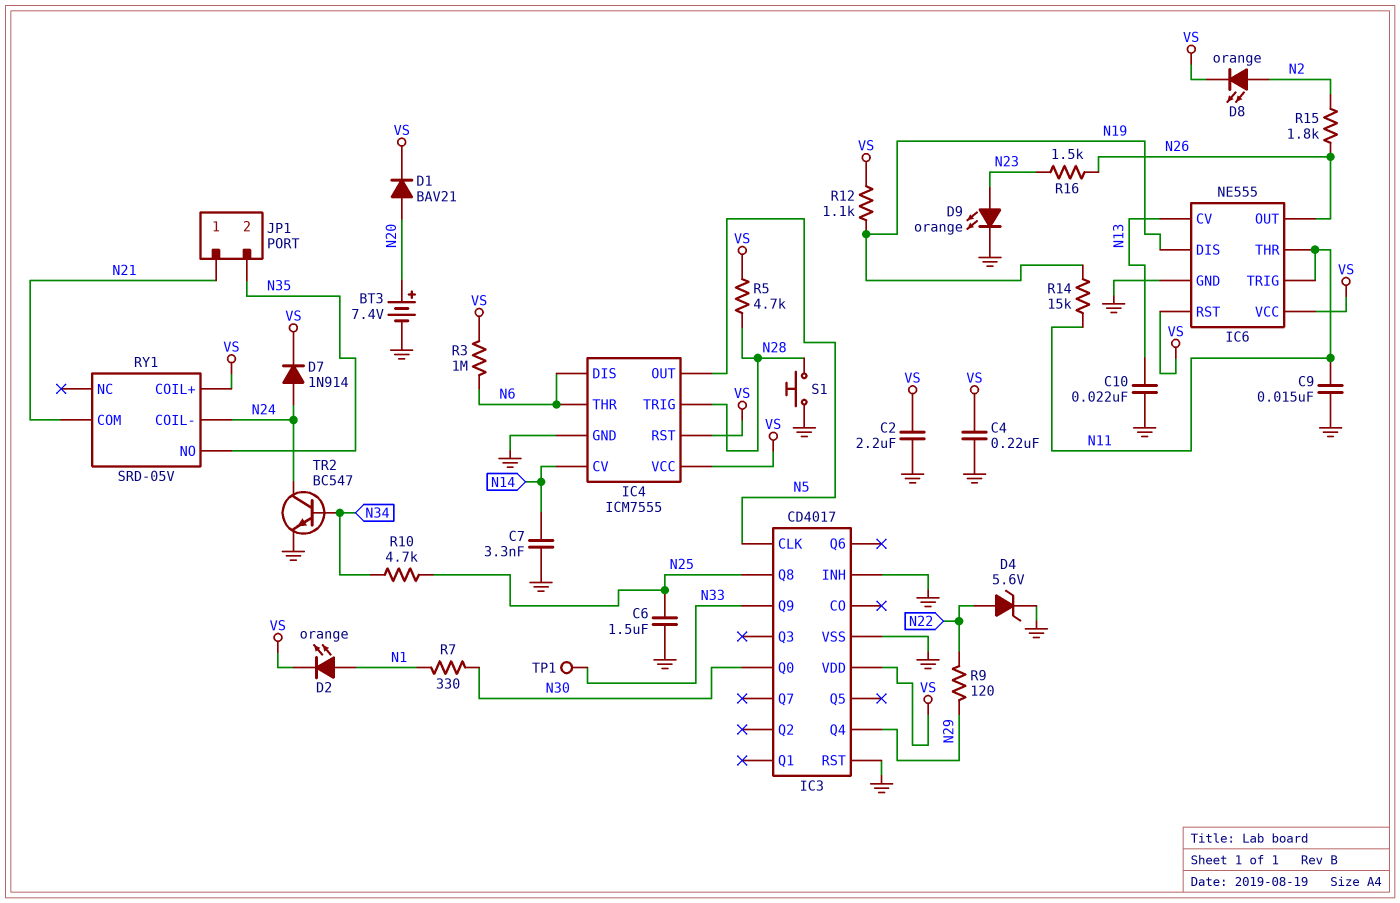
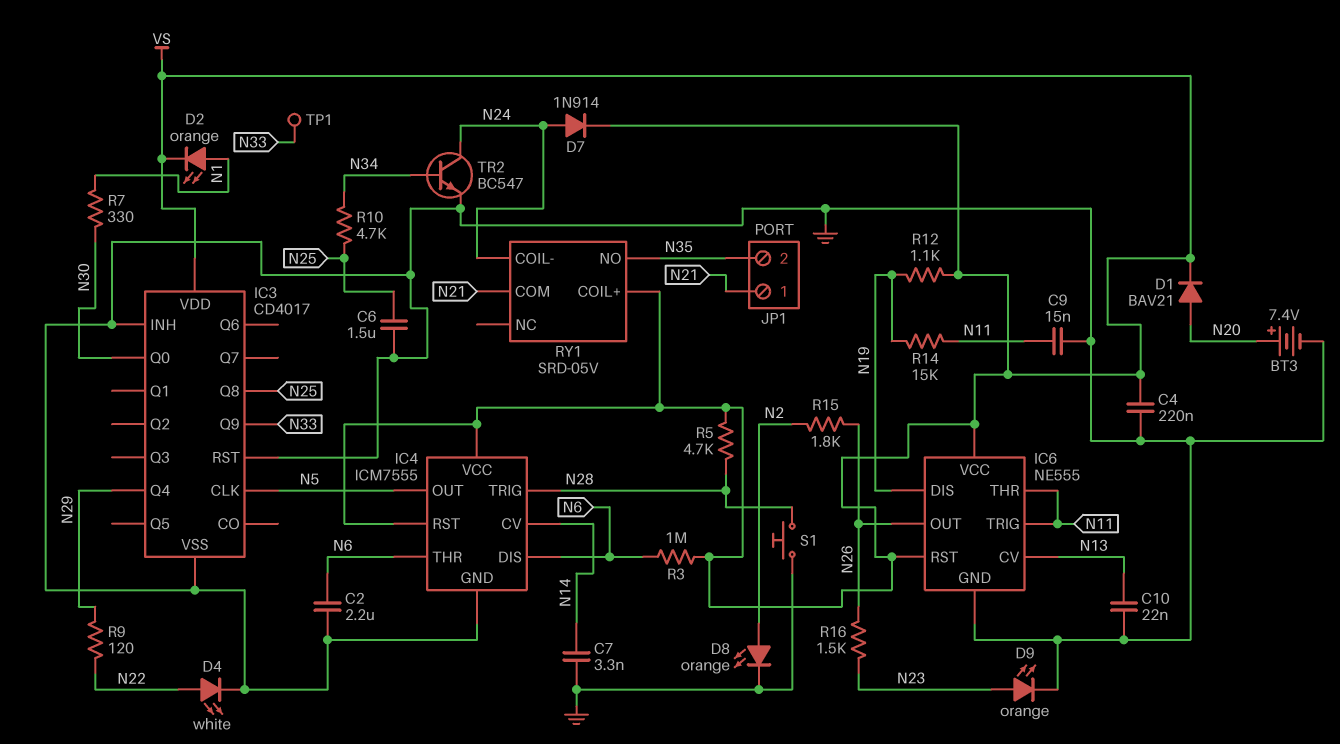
C2: 2.2uF (GND, VS) -> 2.2uF (GND, N6)
D4: zener 5.6V (A N22, K GND) -> LED white (A N22, K GND)
D8: LED orange (A N2, K VS) -> LED orange (A N2, K GND)

